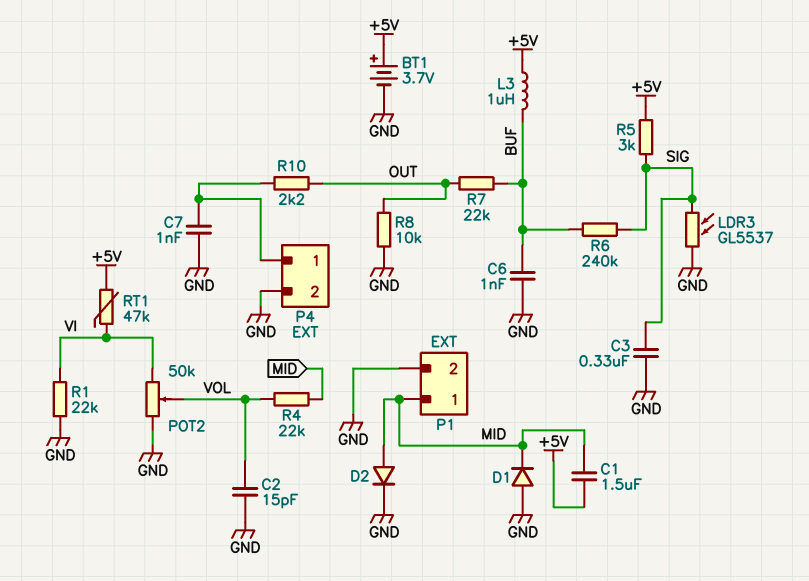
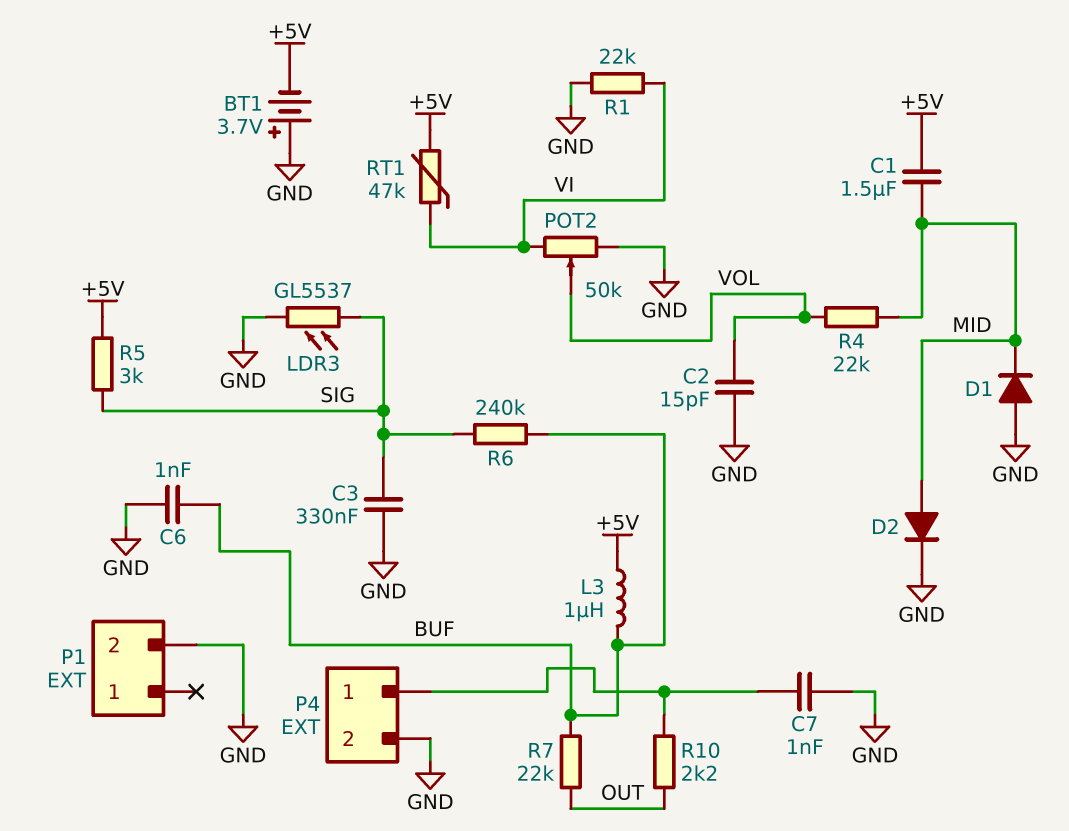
BT1: 3.7V (plus +5V, minus GND) -> 3.7V (plus GND, minus +5V)
P1 pin 1: MID -> none
R8: 10k (GND, OUT) -> none

